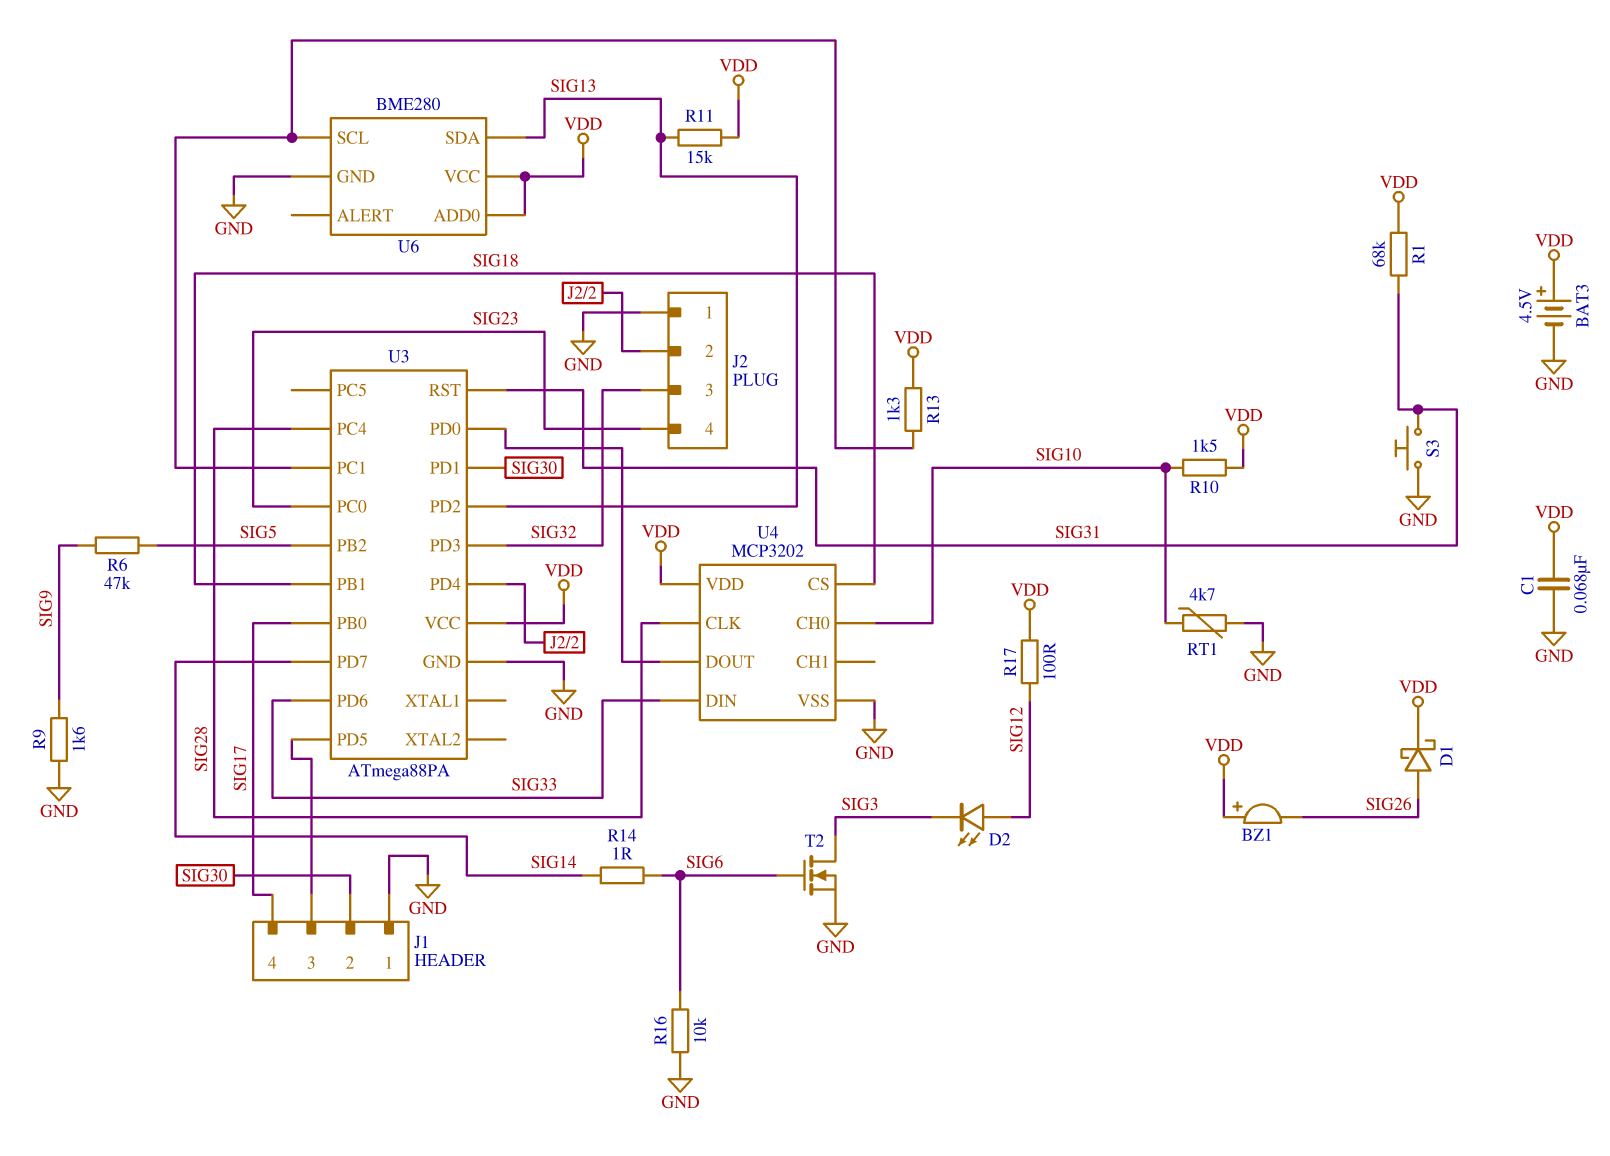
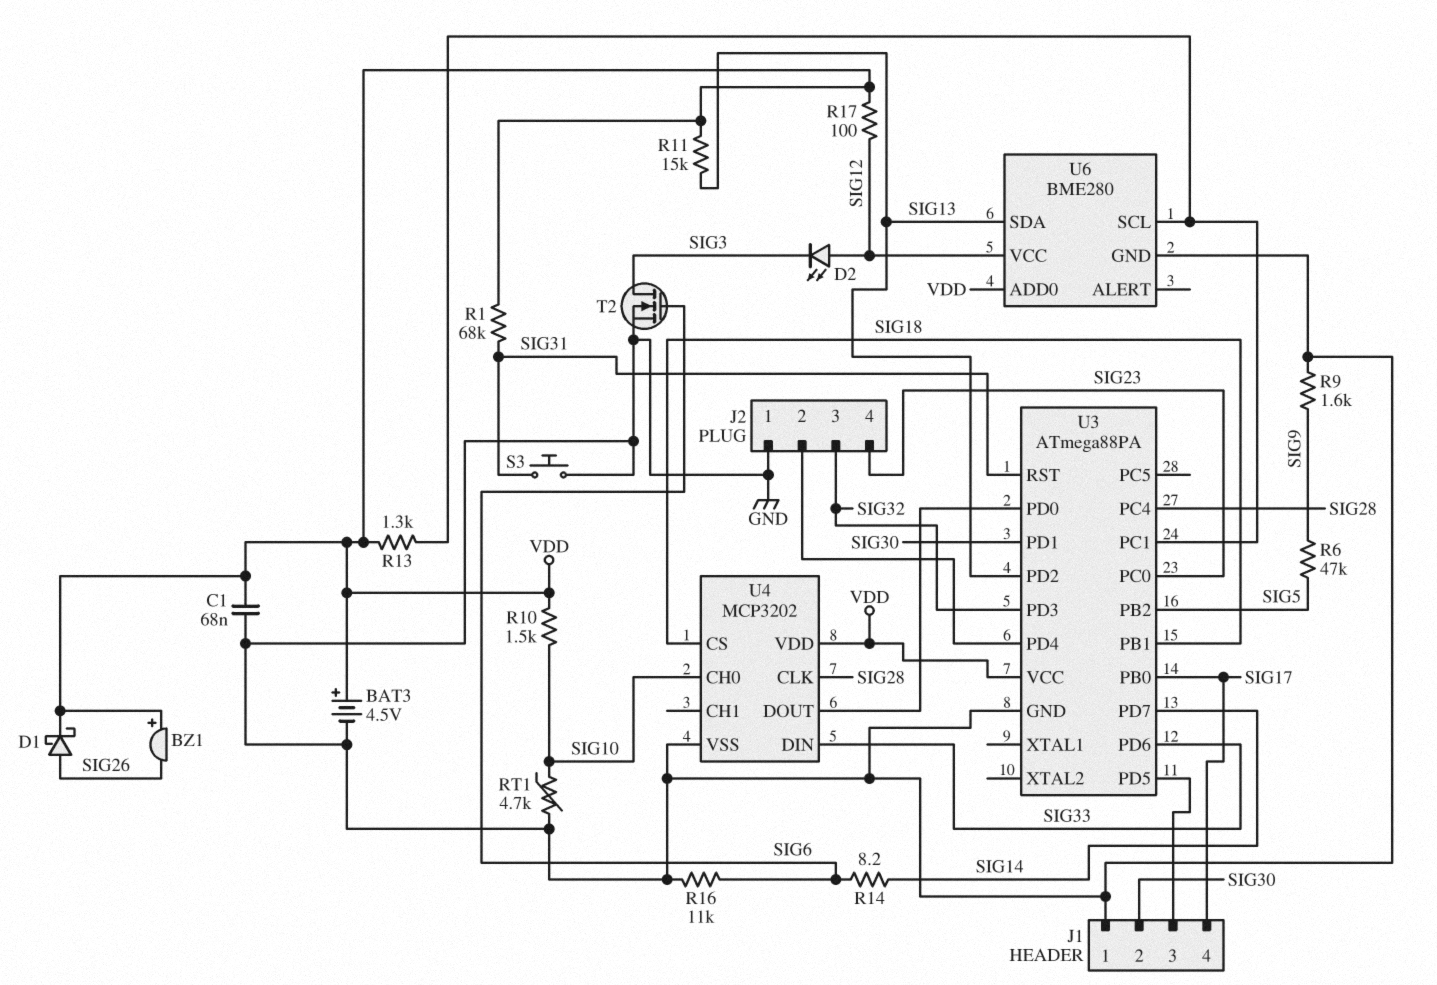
R14: 1 (SIG6, SIG14) -> 8.2 (SIG6, SIG14)
R16: 10k (GND, SIG6) -> 11k (GND, SIG6)
U6 pin VCC: VDD -> SIG12

